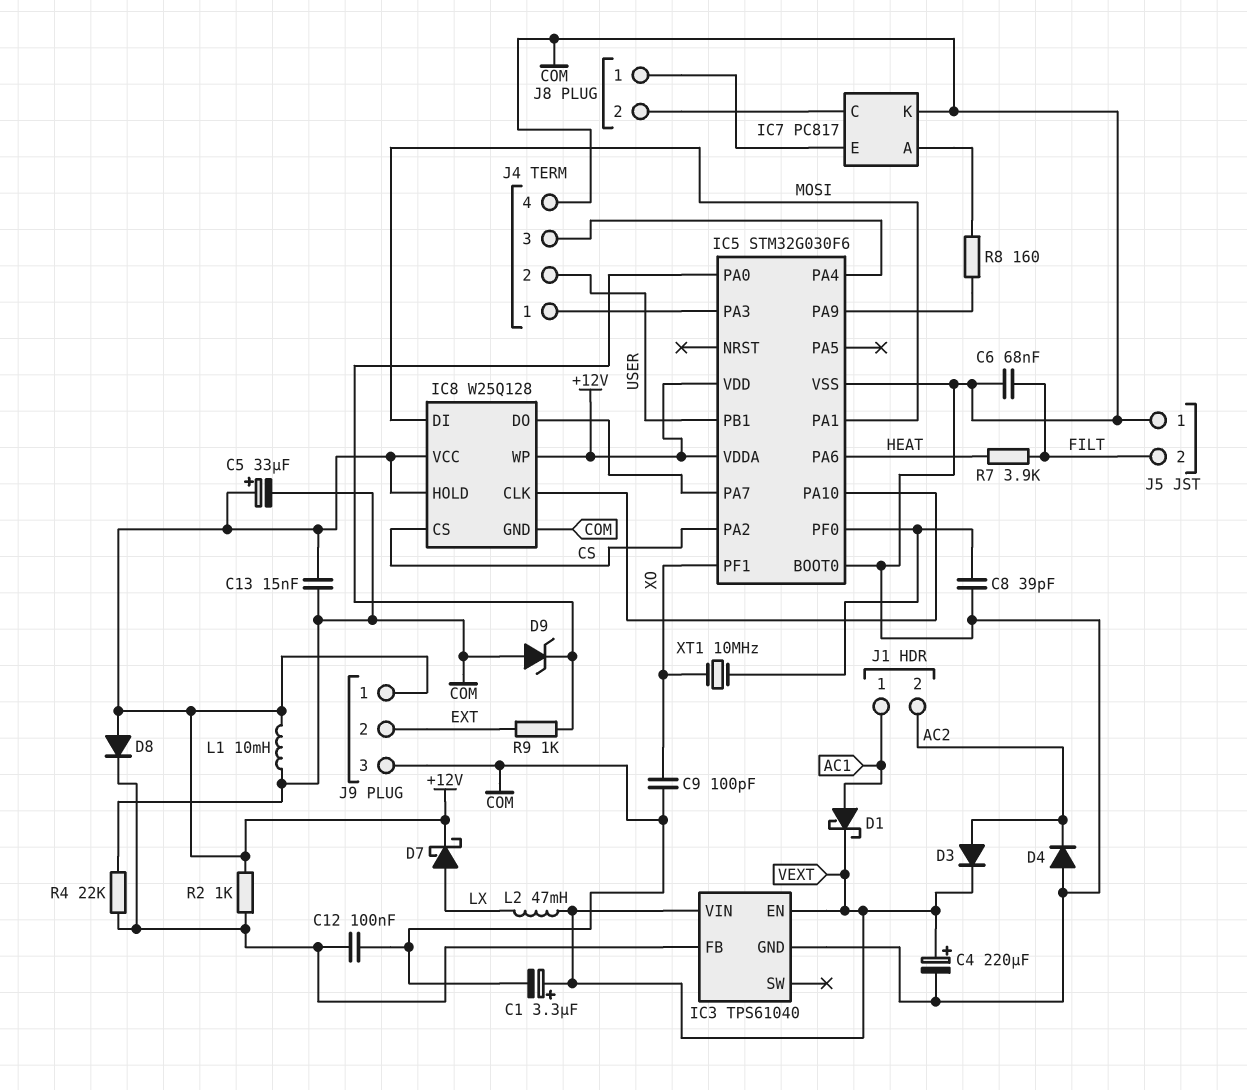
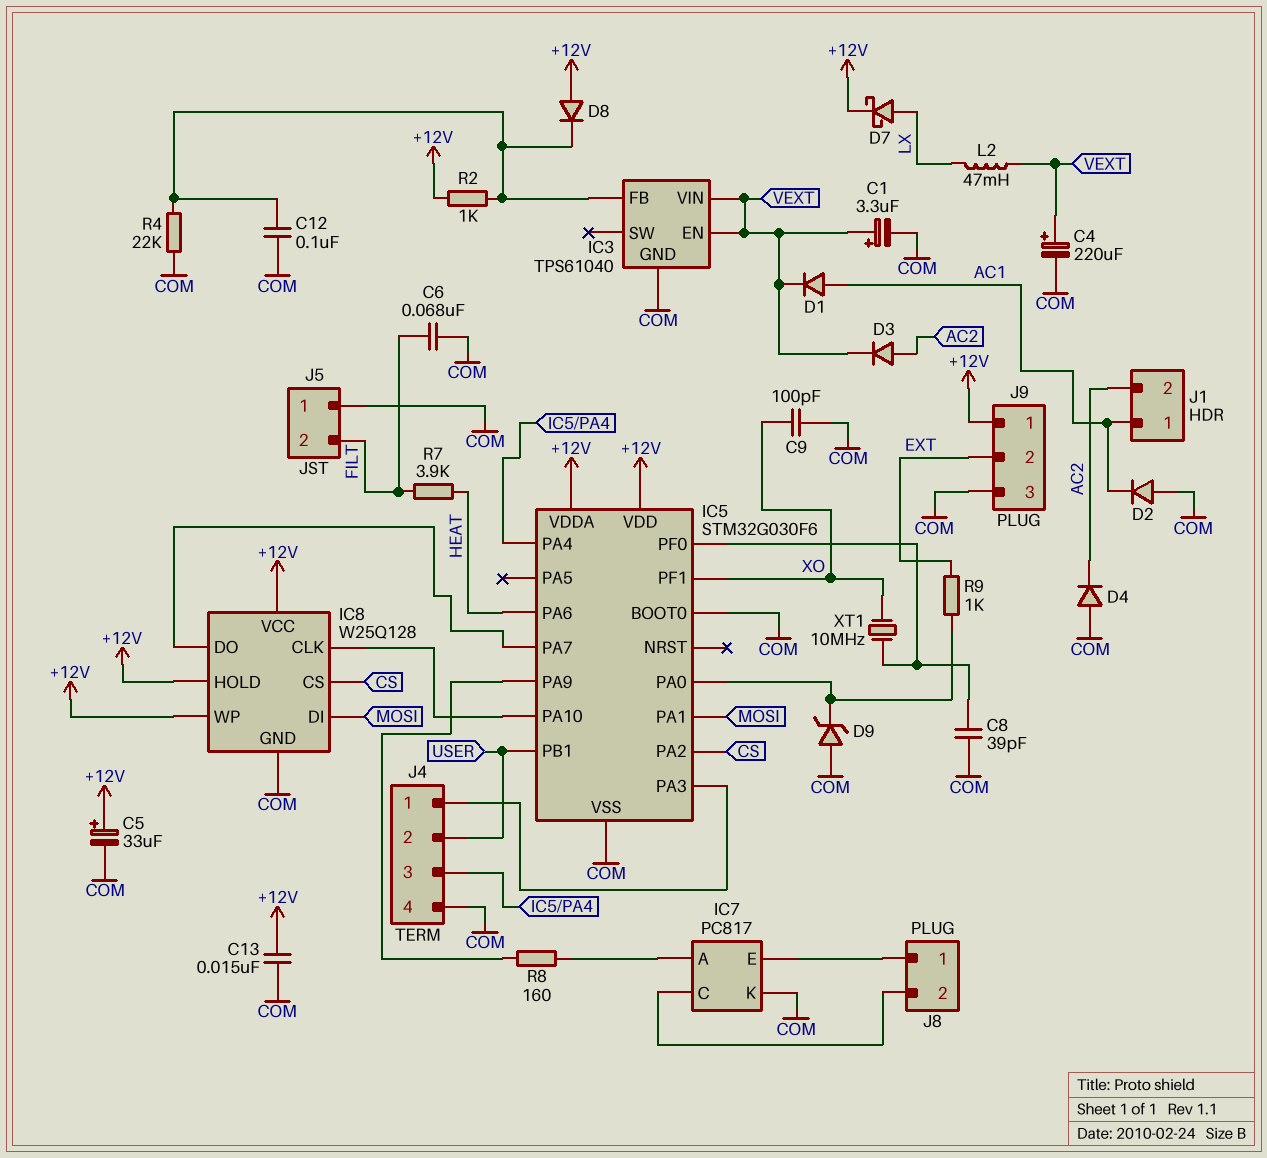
D1: schottky (A AC1, K VEXT) -> diode (A AC1, K VEXT)
D2: none -> diode (A COM, K AC1)
L1: 10mH (+12V, COM) -> none

